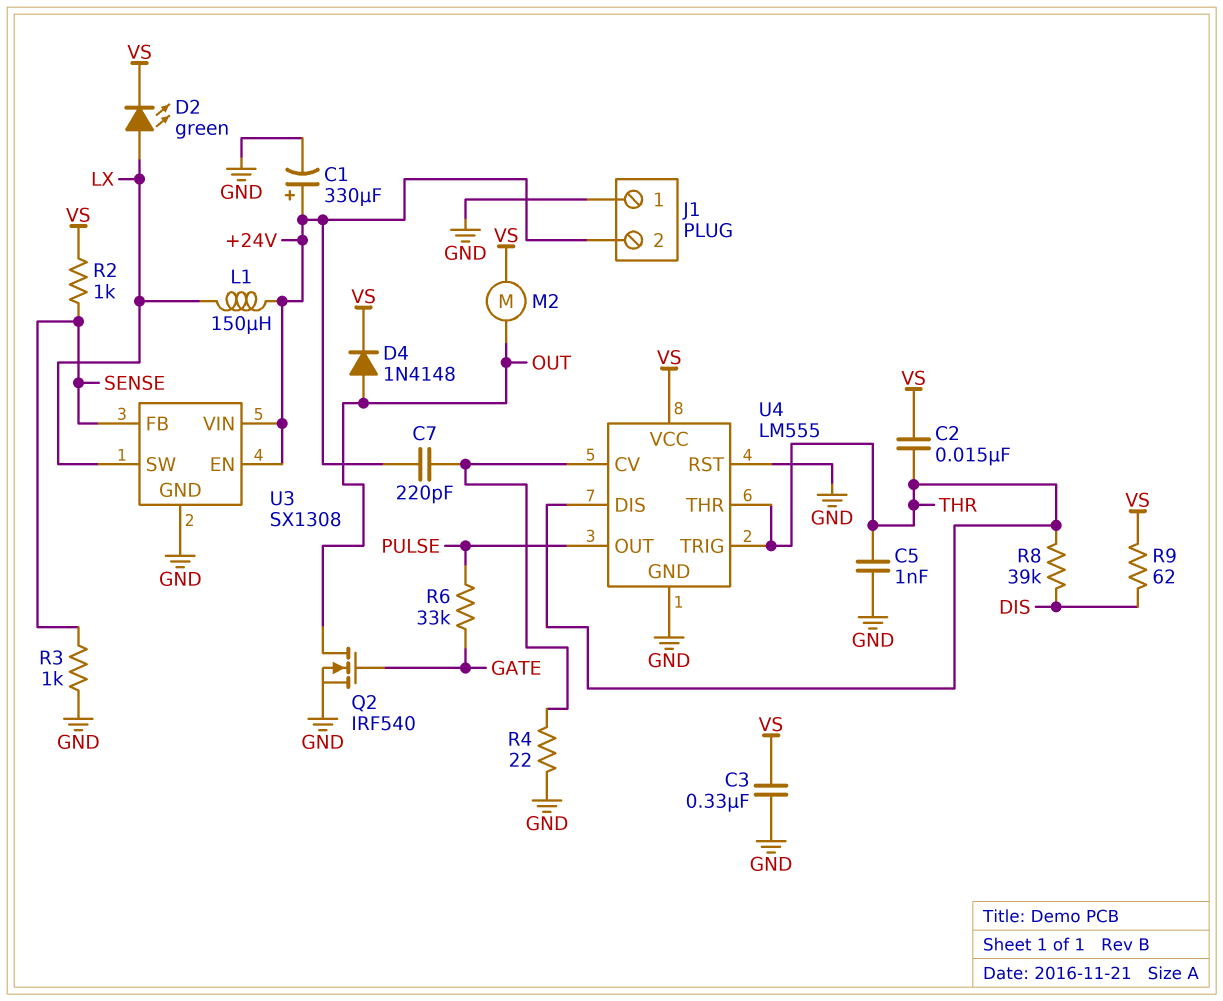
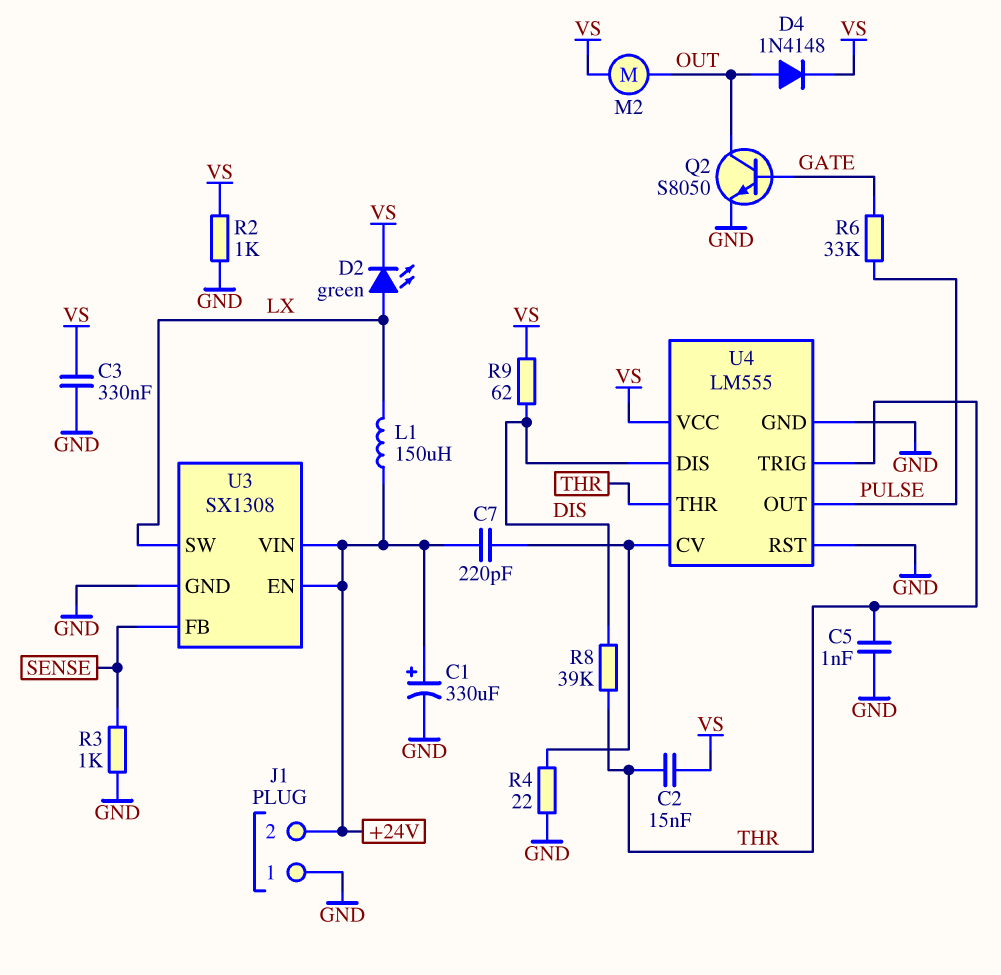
Q2: NMOS IRF540 (G GATE, D OUT, S GND) -> NPN S8050 (B GATE, C OUT, E GND)
R2: 1k (SENSE, VS) -> 1k (GND, VS)
U4 pin DIS: THR -> DIS

